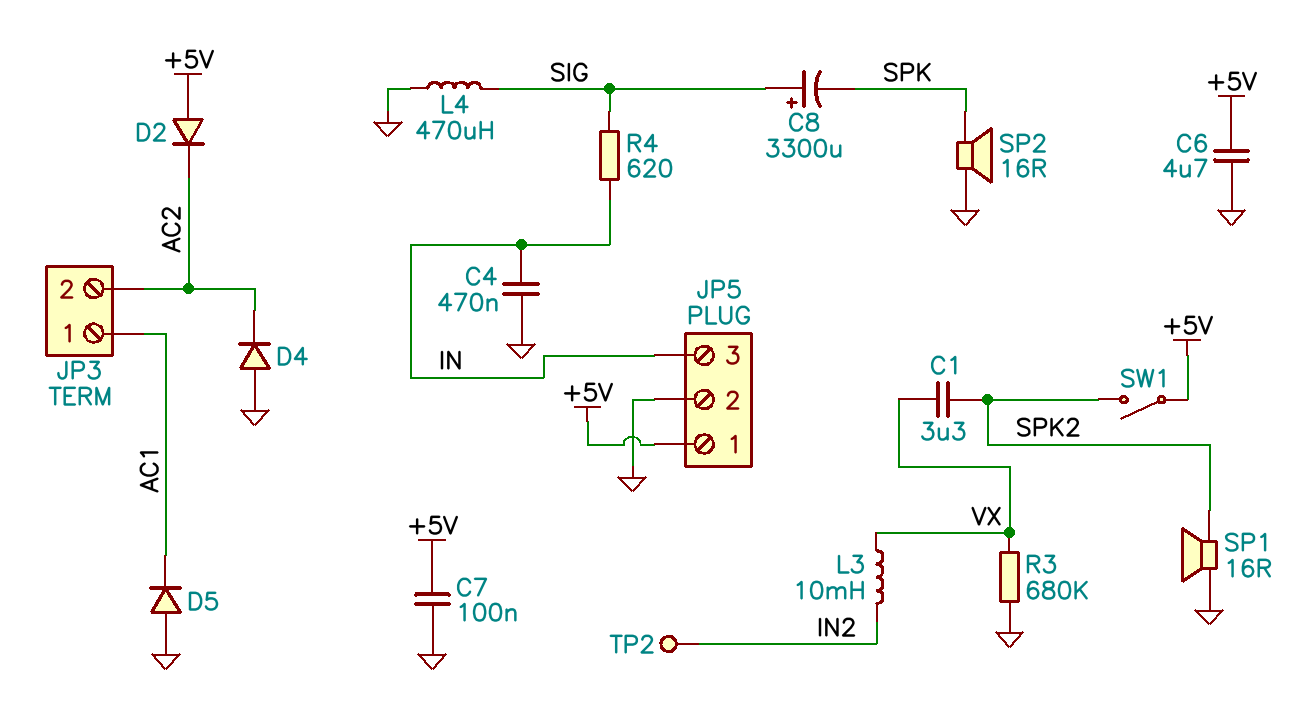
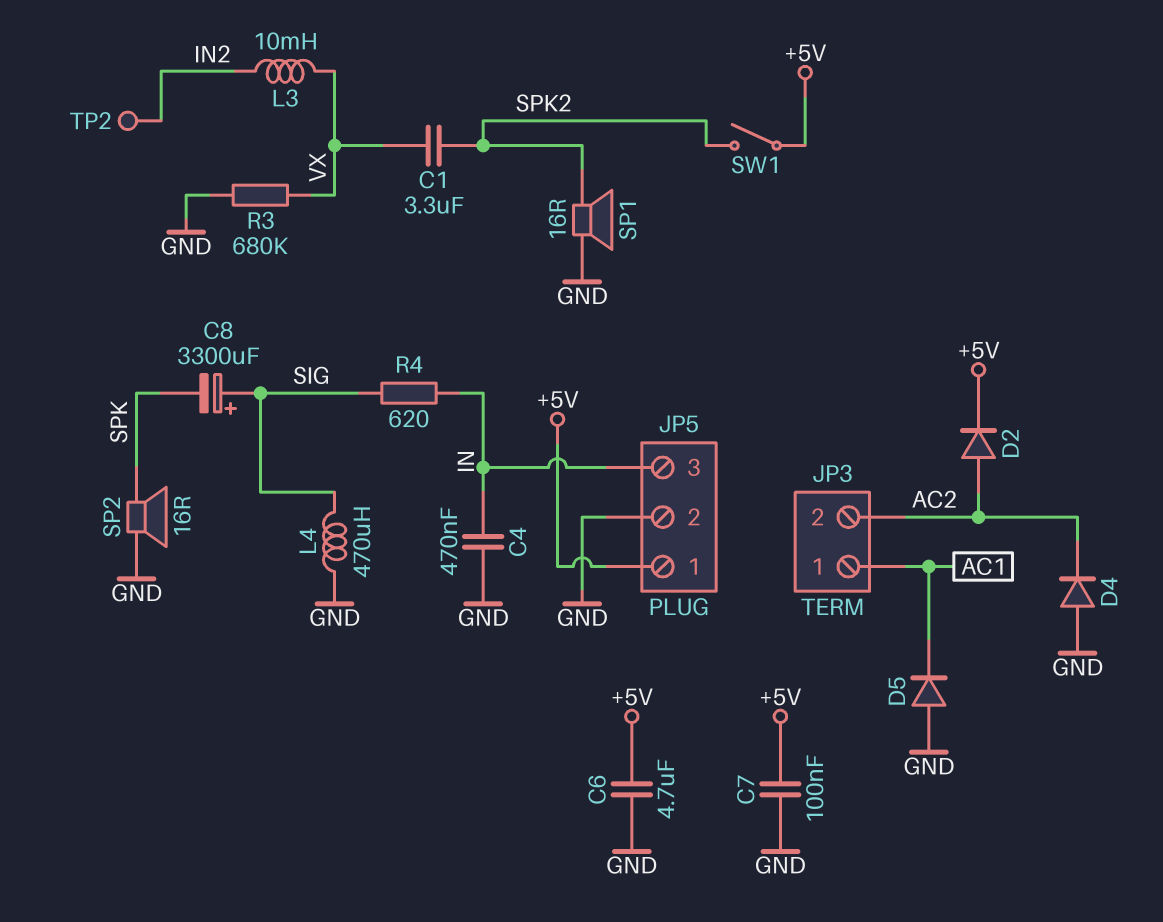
D2: diode (A +5V, K AC2) -> diode (A AC2, K +5V)

